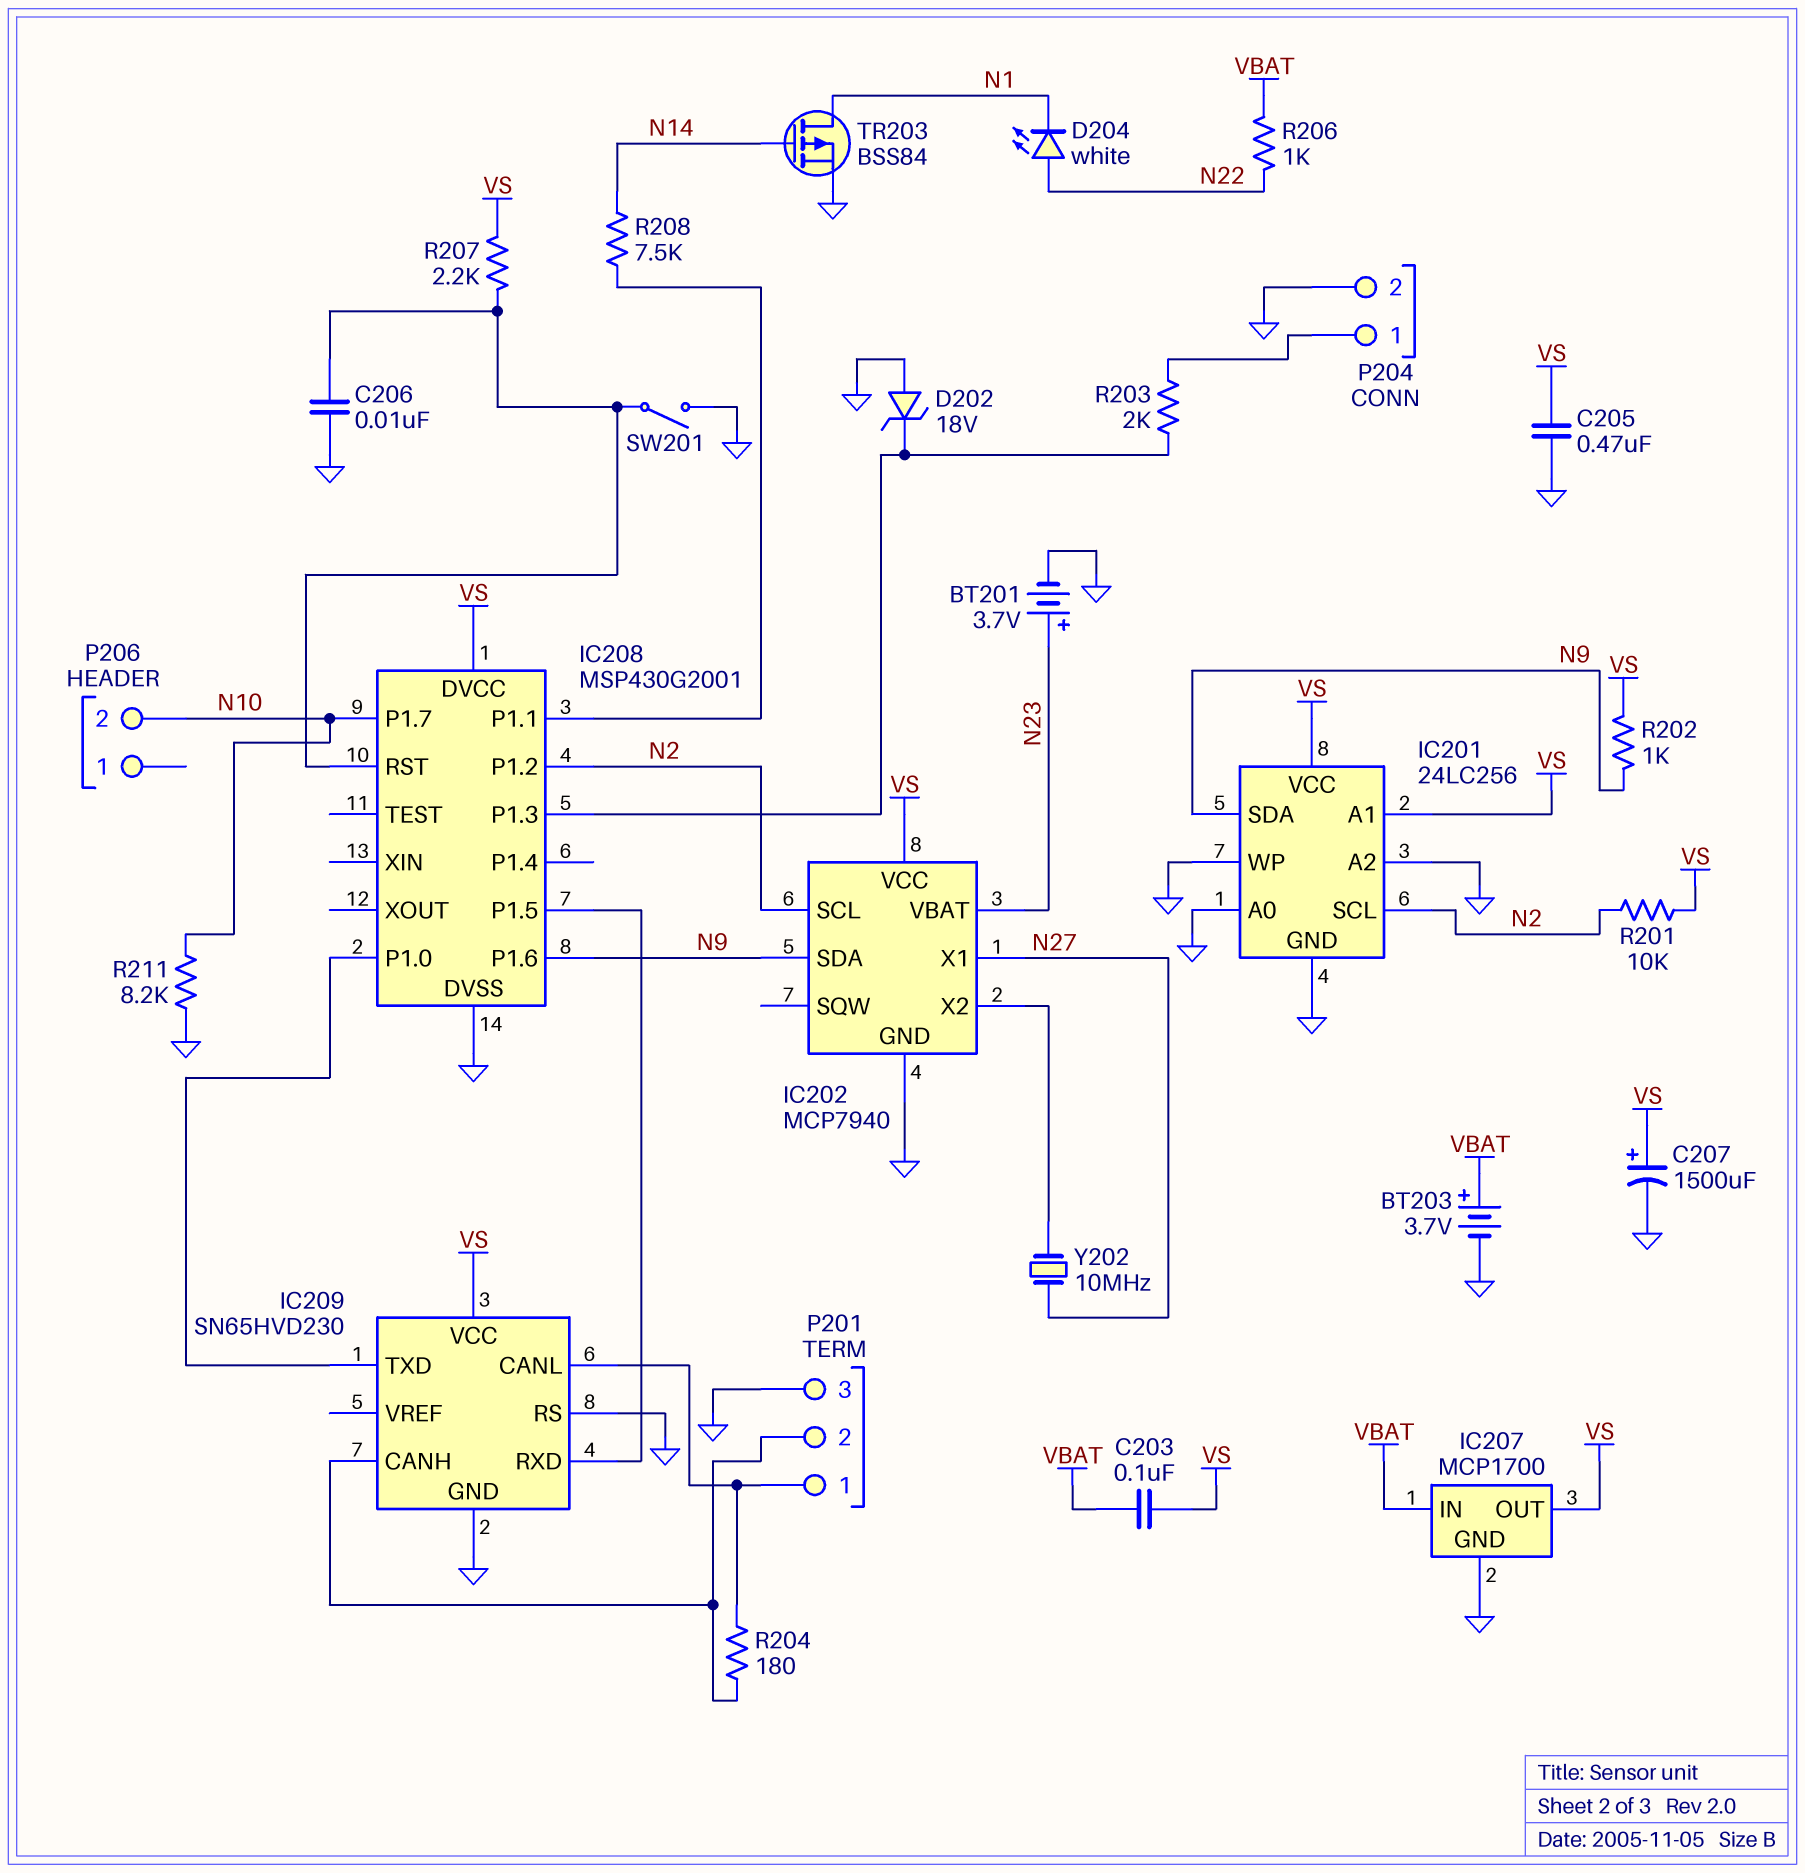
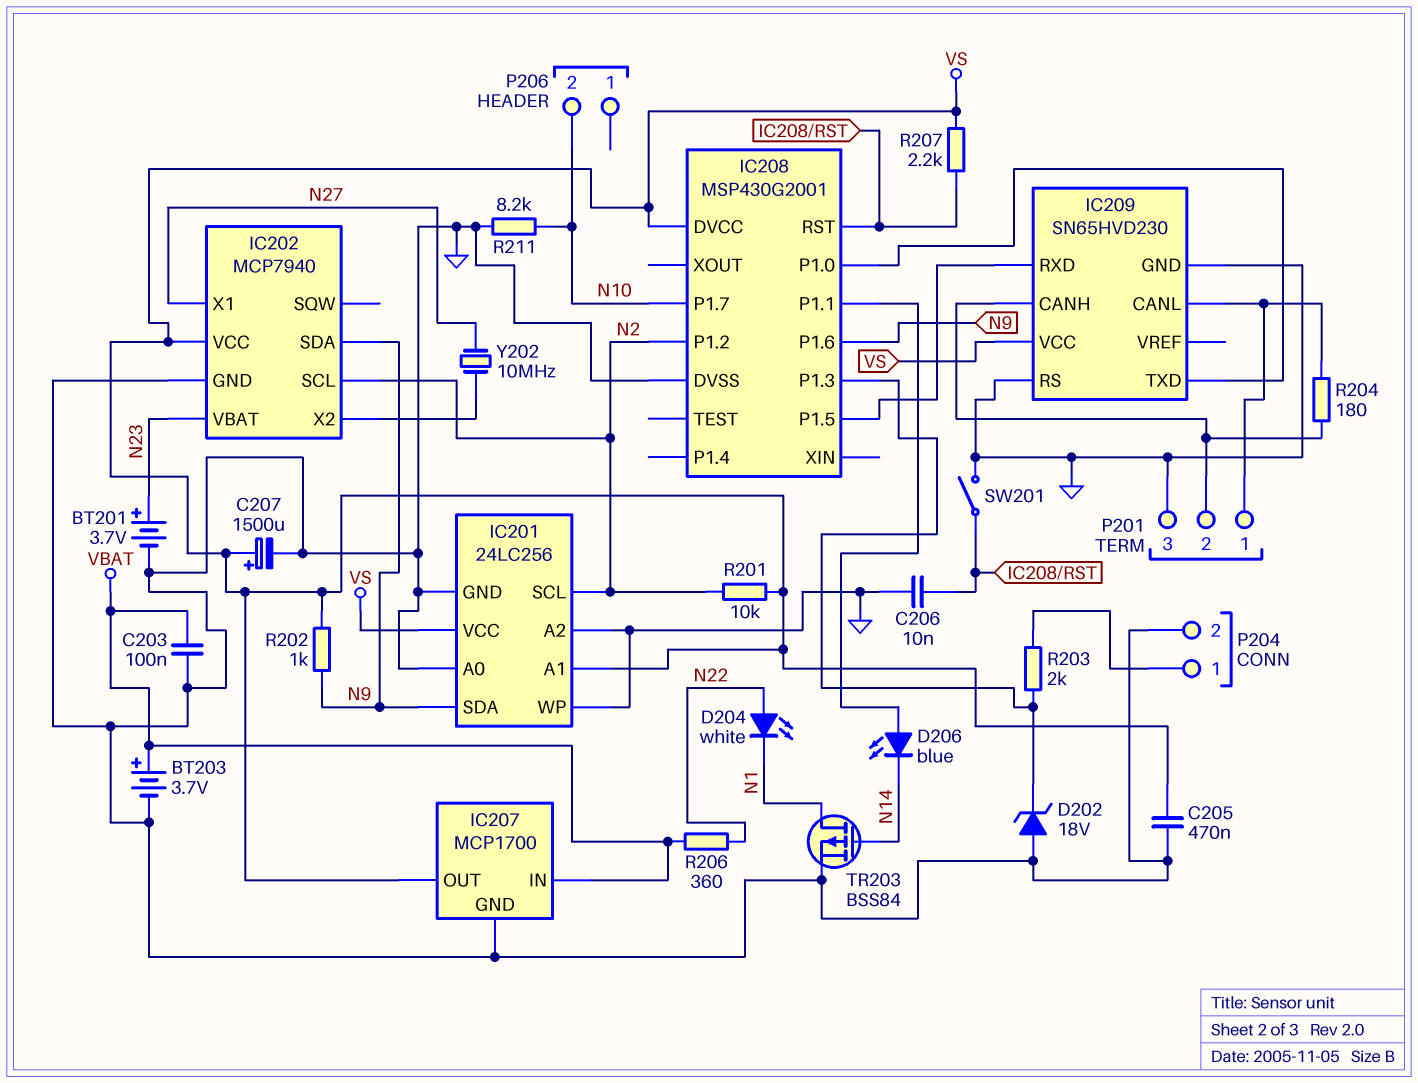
C203: 100nF (VBAT, VS) -> 100nF (GND, VBAT)
D206: none -> LED blue (A IC208/P1.1, K N14)
R206: 1k (N22, VBAT) -> 360 (N22, VBAT)
R208: 7.5k (IC208/P1.1, N14) -> none

